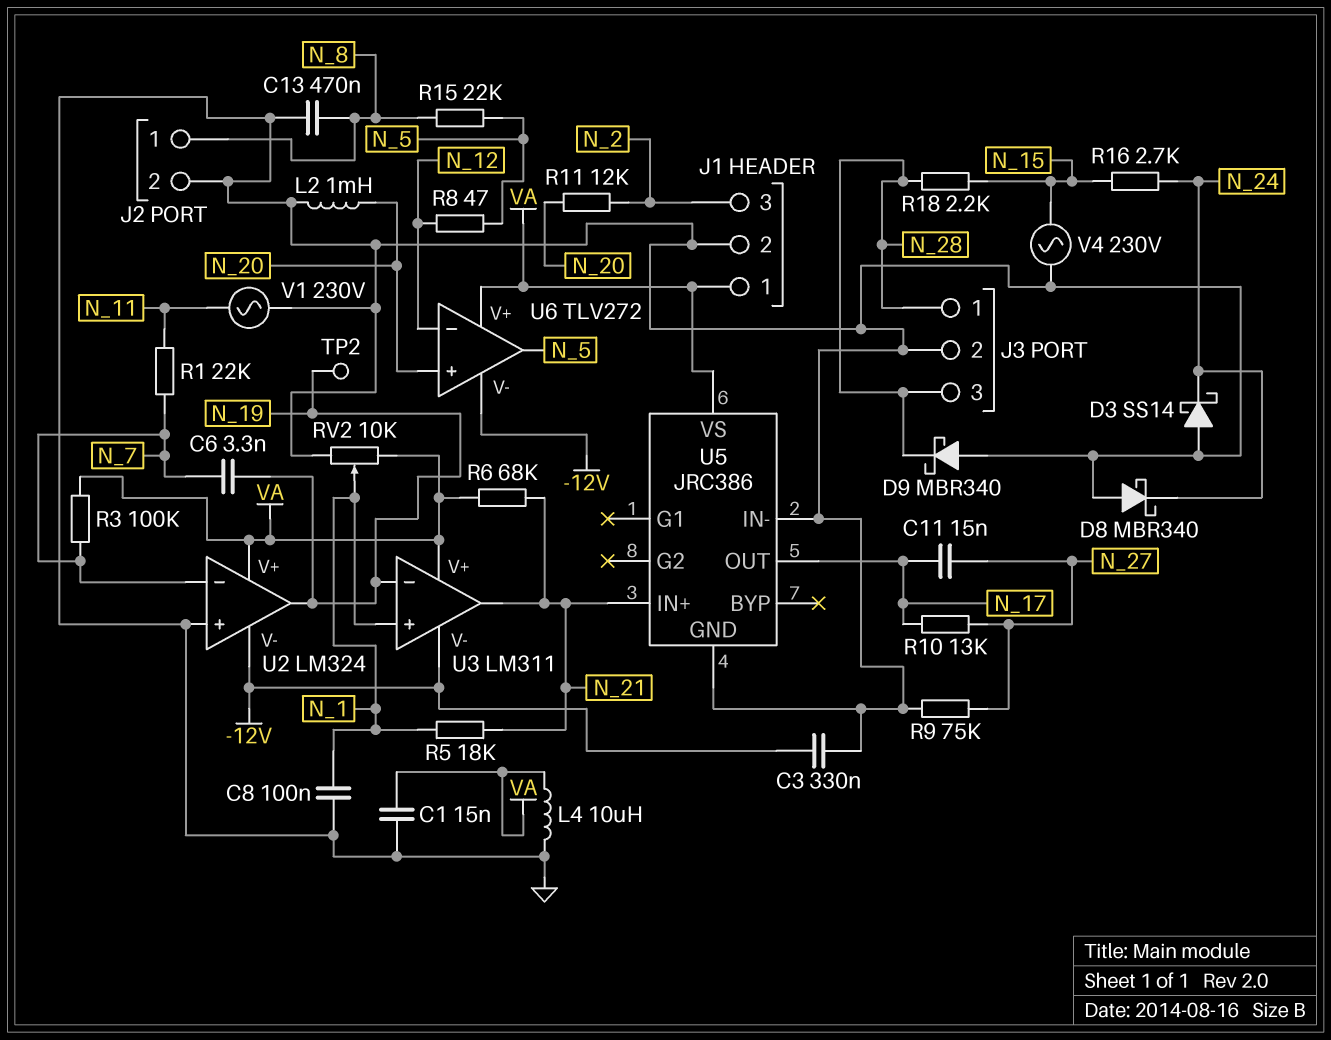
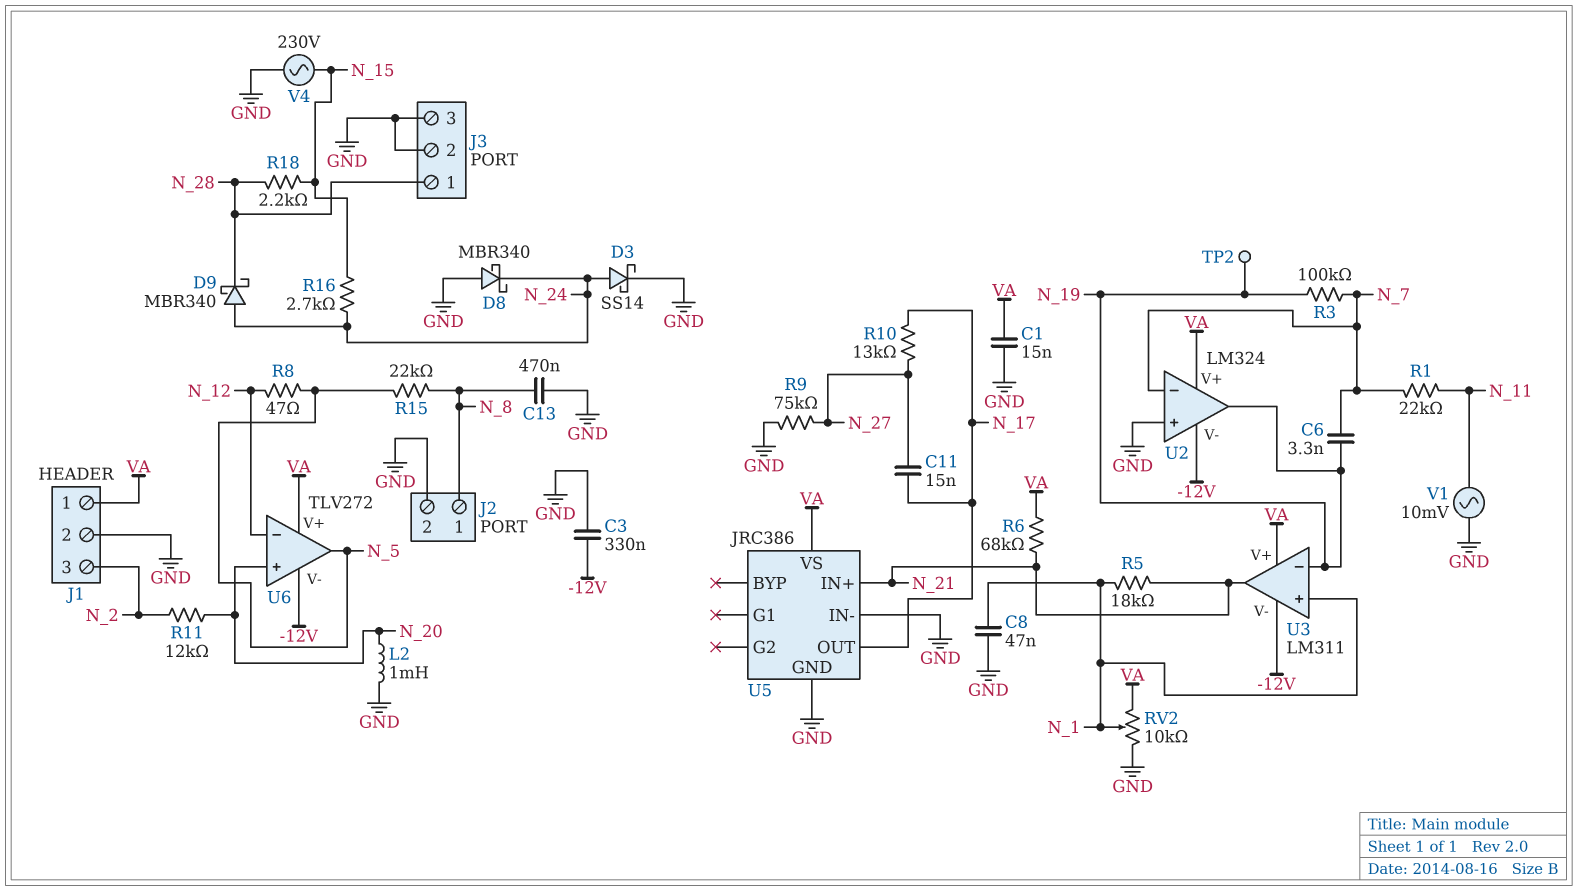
C8: 100nF (GND, N_1) -> 47nF (GND, N_1)
D3: schottky SS14 (A GND, K N_24) -> schottky SS14 (A N_24, K GND)
D9: schottky MBR340 (A GND, K N_28) -> schottky MBR340 (A N_24, K N_28)
J3 pin 3: N_28 -> GND
L4: 10uH (GND, VA) -> none
R3: 100k (N_7, VA) -> 100k (N_7, N_19)
V1: AC 230V (GND, N_11) -> AC 10mV (GND, N_11)

